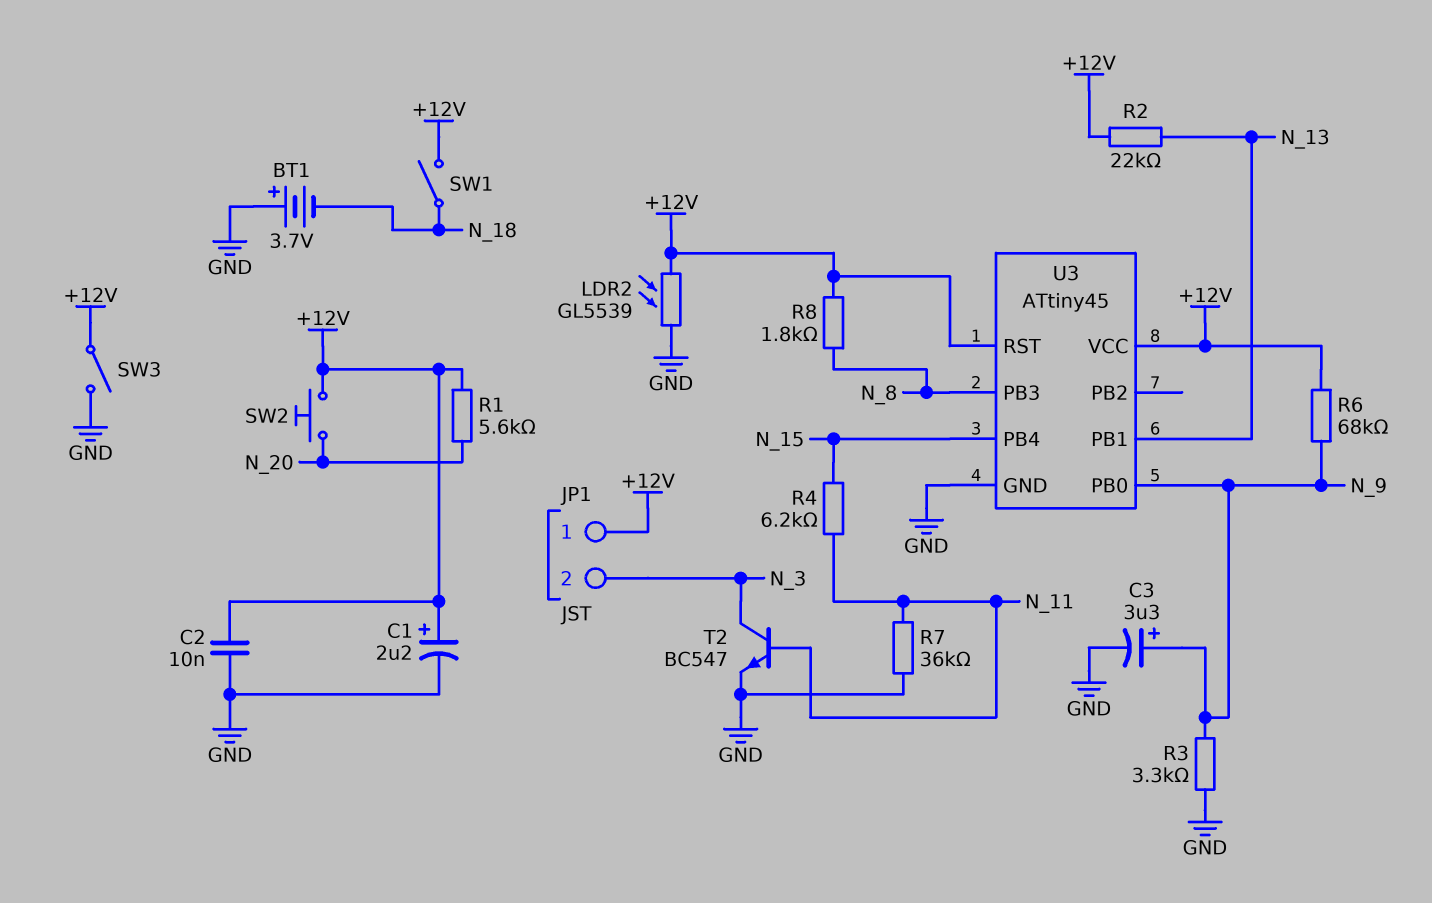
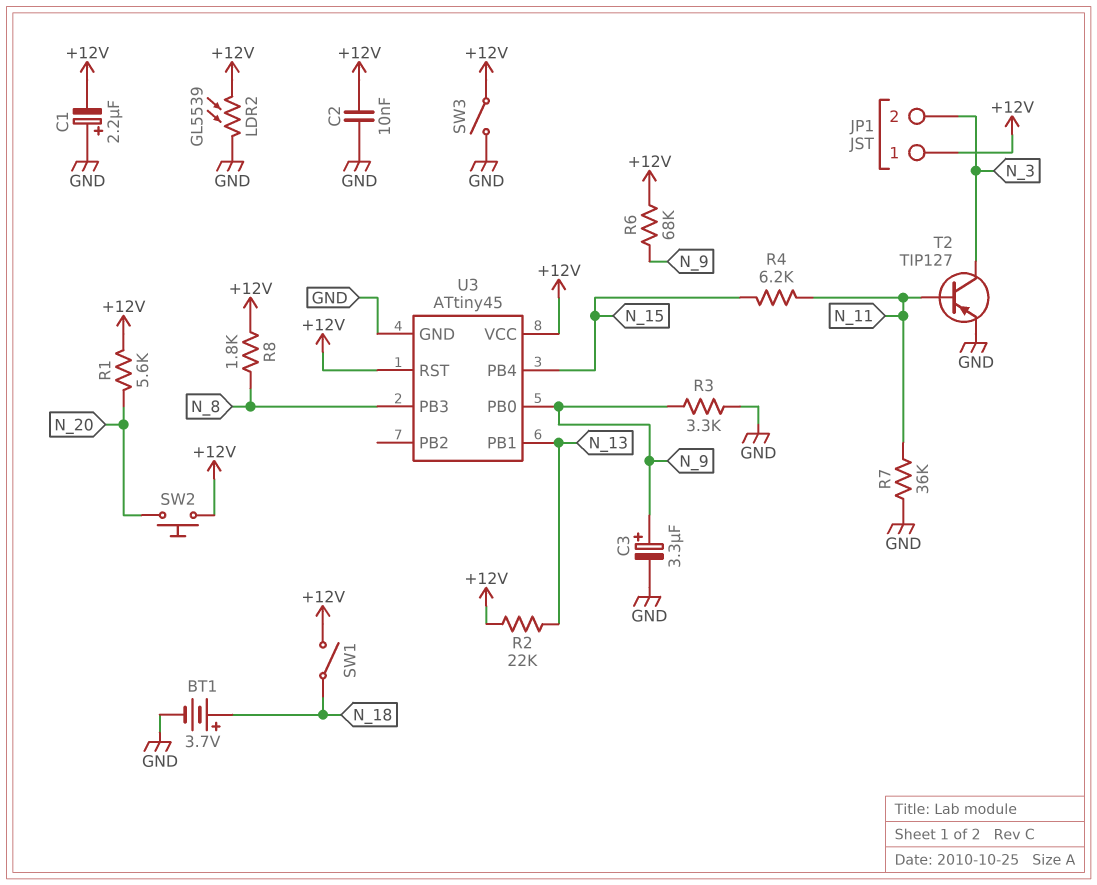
BT1: 3.7V (plus GND, minus N_18) -> 3.7V (plus N_18, minus GND)
C1: 2.2uF (plus +12V, minus GND) -> 2.2uF (plus GND, minus +12V)
T2: NPN BC547 (B N_11, C N_3, E GND) -> PNP TIP127 (B N_11, C N_3, E GND)

